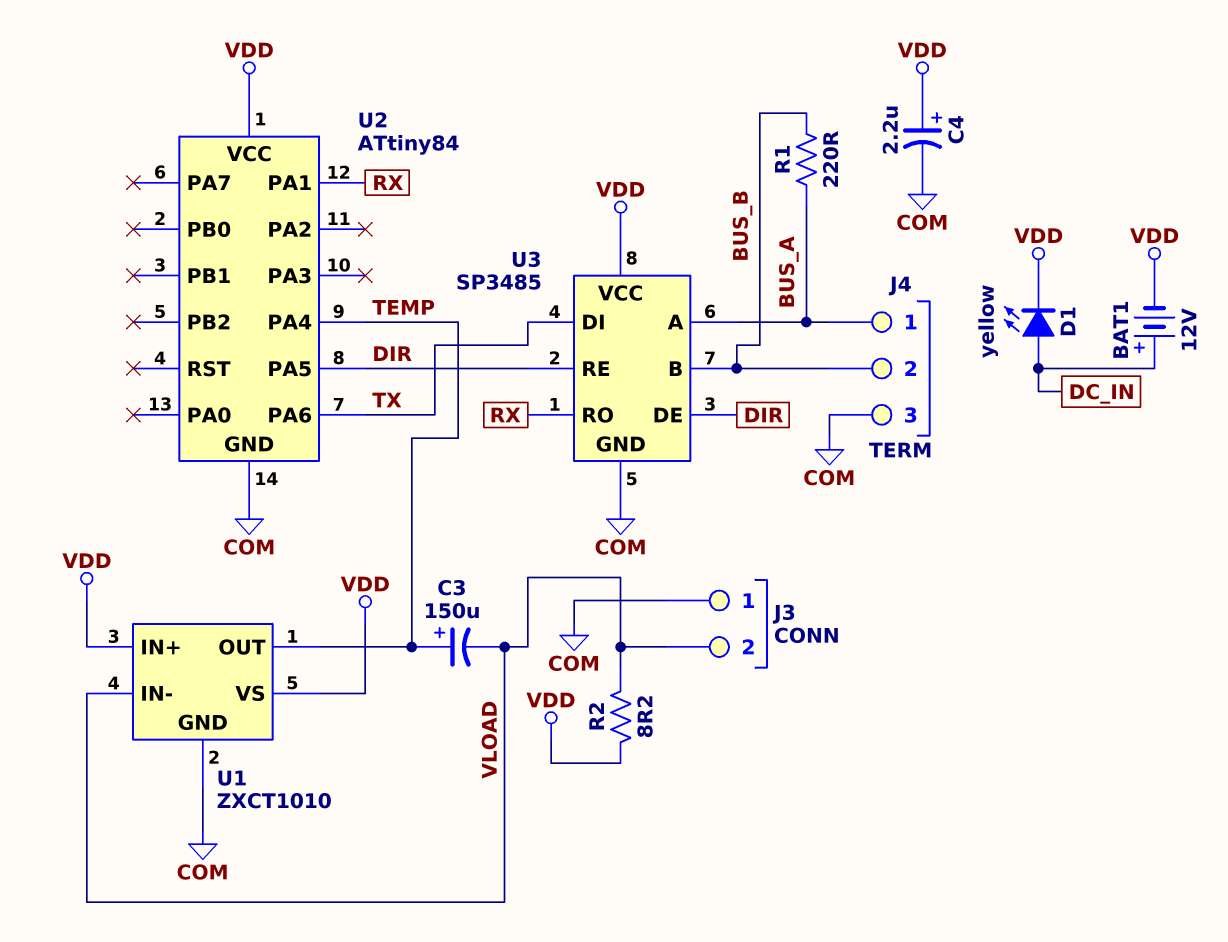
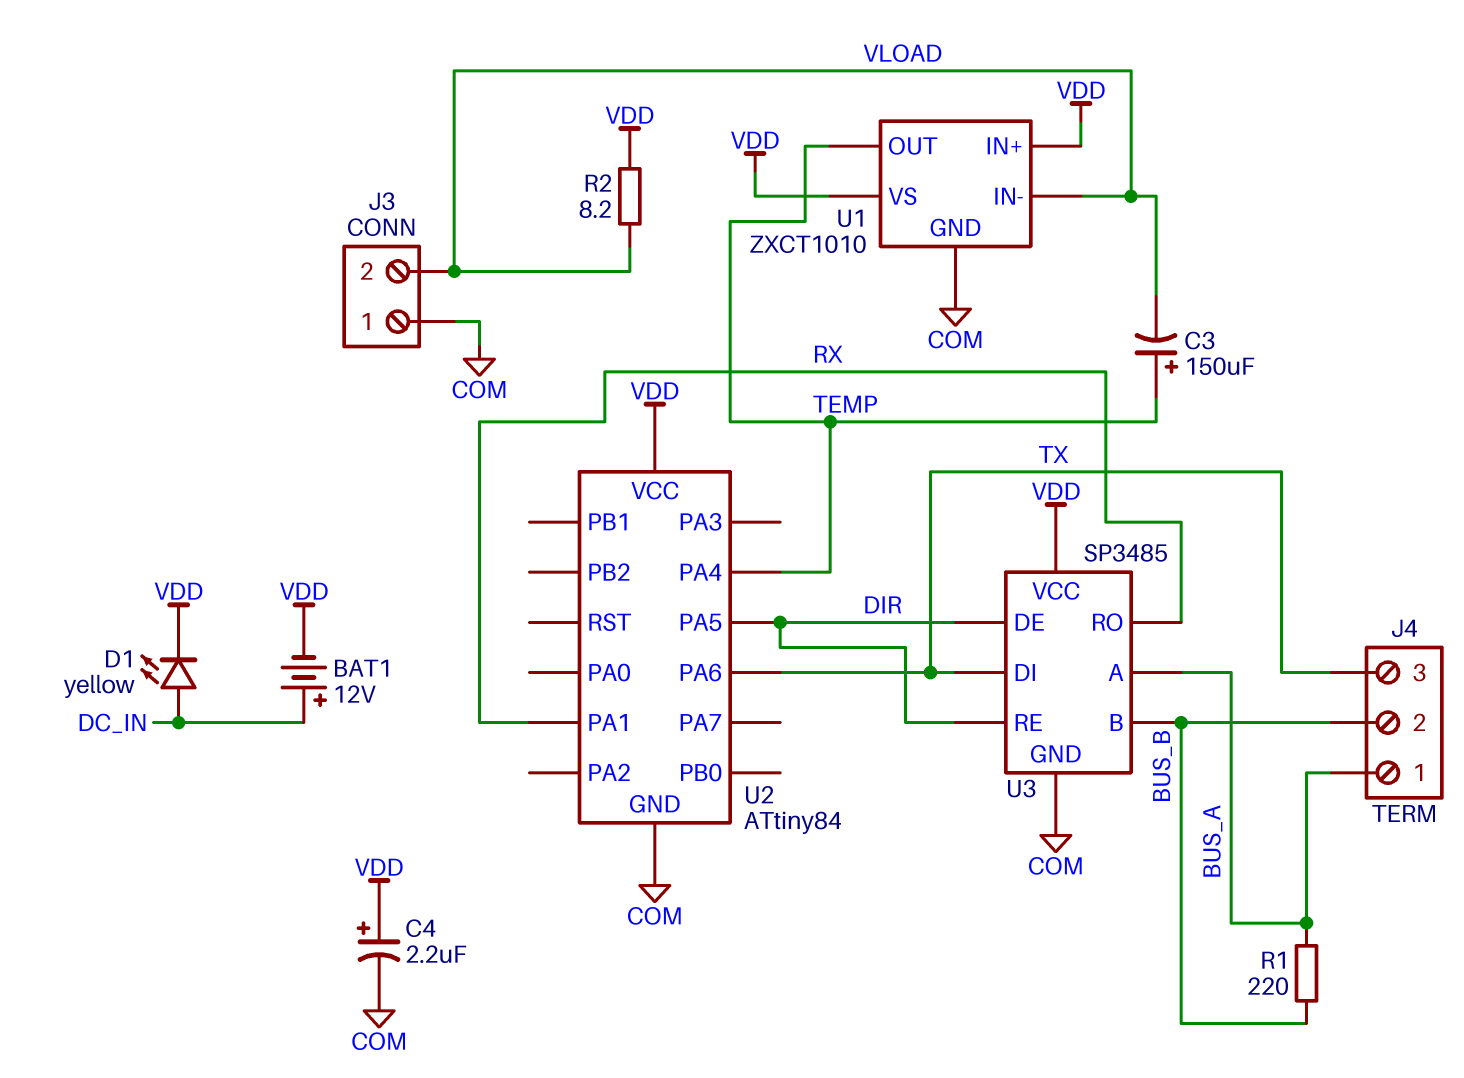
J4 pin 3: COM -> TX

